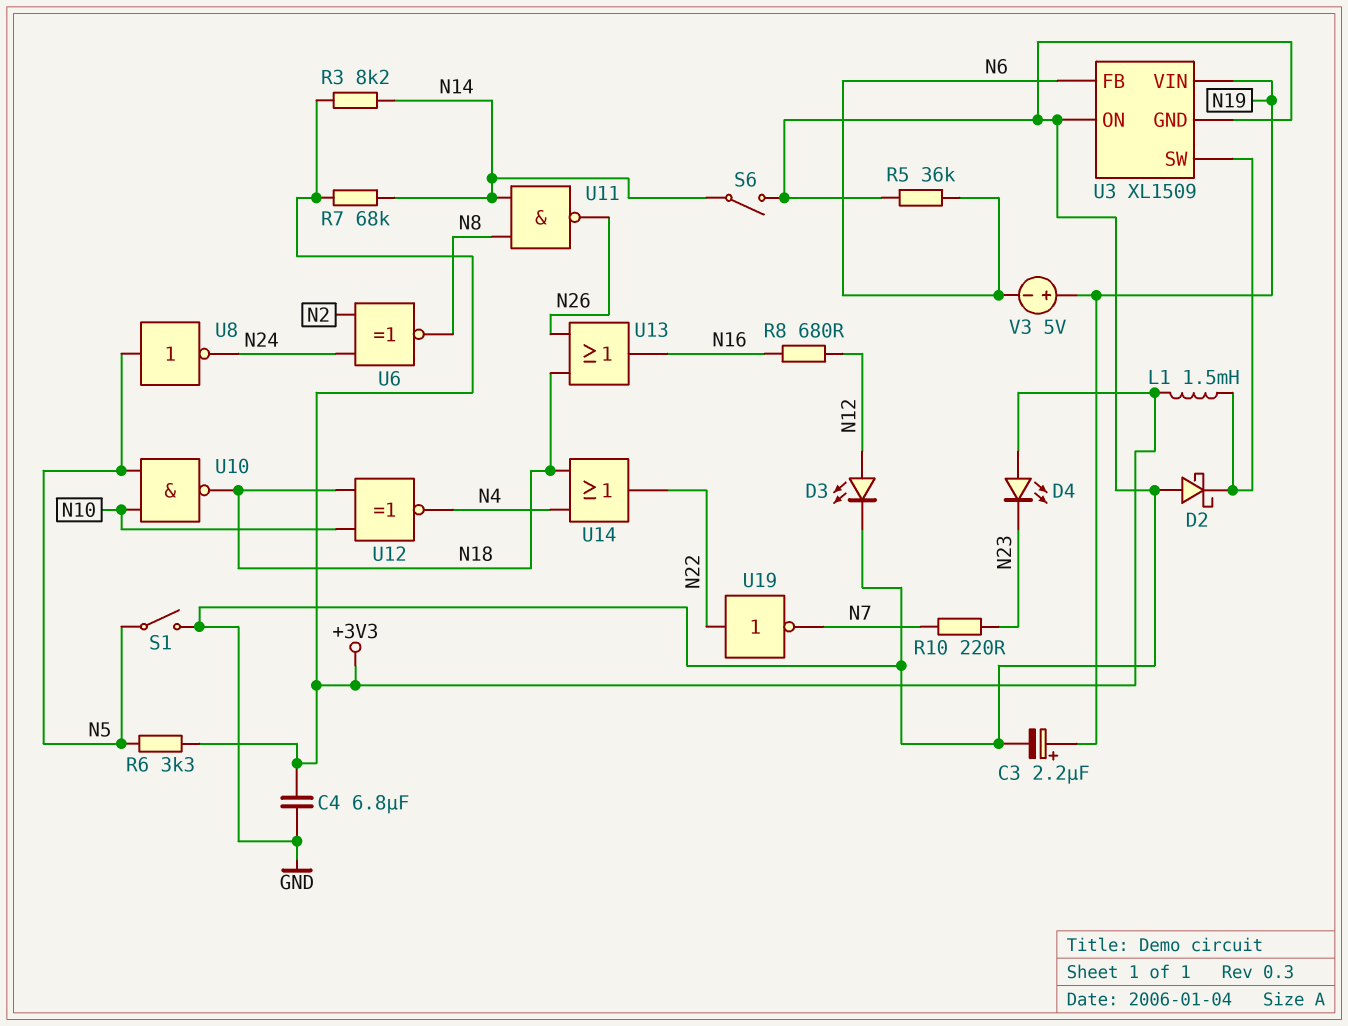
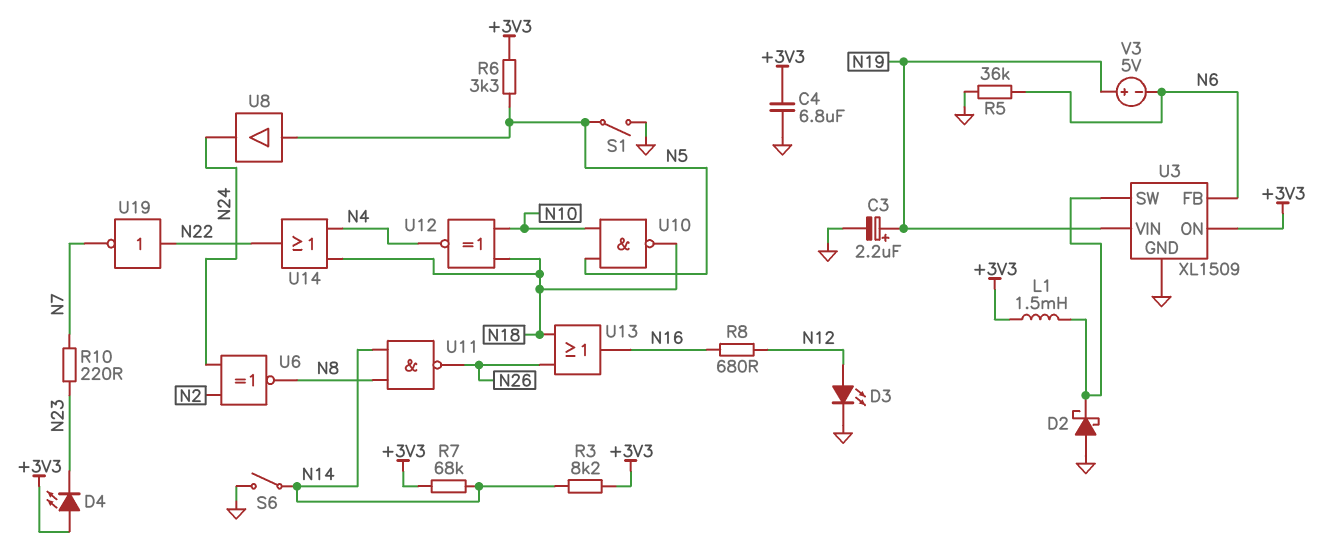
U3 pin ON: GND -> +3V3
U8: NOT (in N5, out N24) -> buffer (in N5, out N24)

